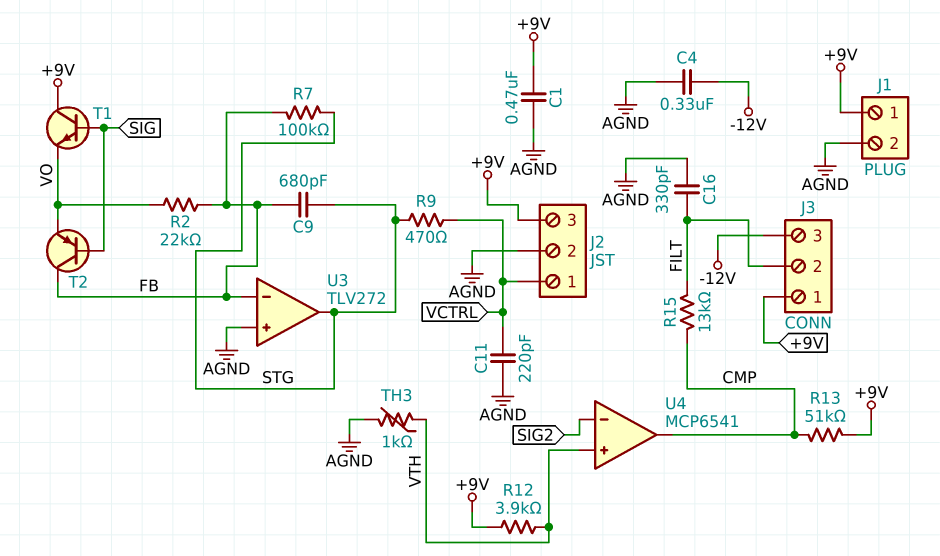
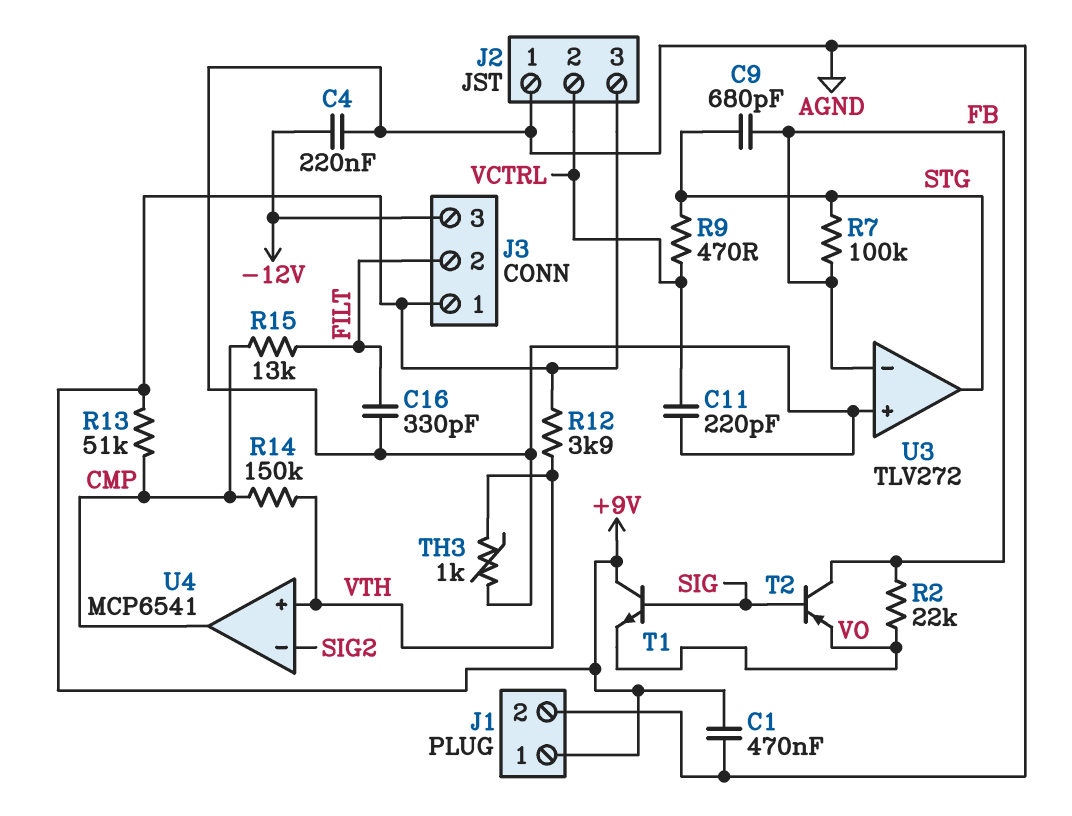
C4: 330nF (-12V, AGND) -> 220nF (-12V, AGND)
J2 pin 1: VCTRL -> AGND
J2 pin 2: AGND -> VCTRL
R14: none -> 150k (CMP, VTH)

